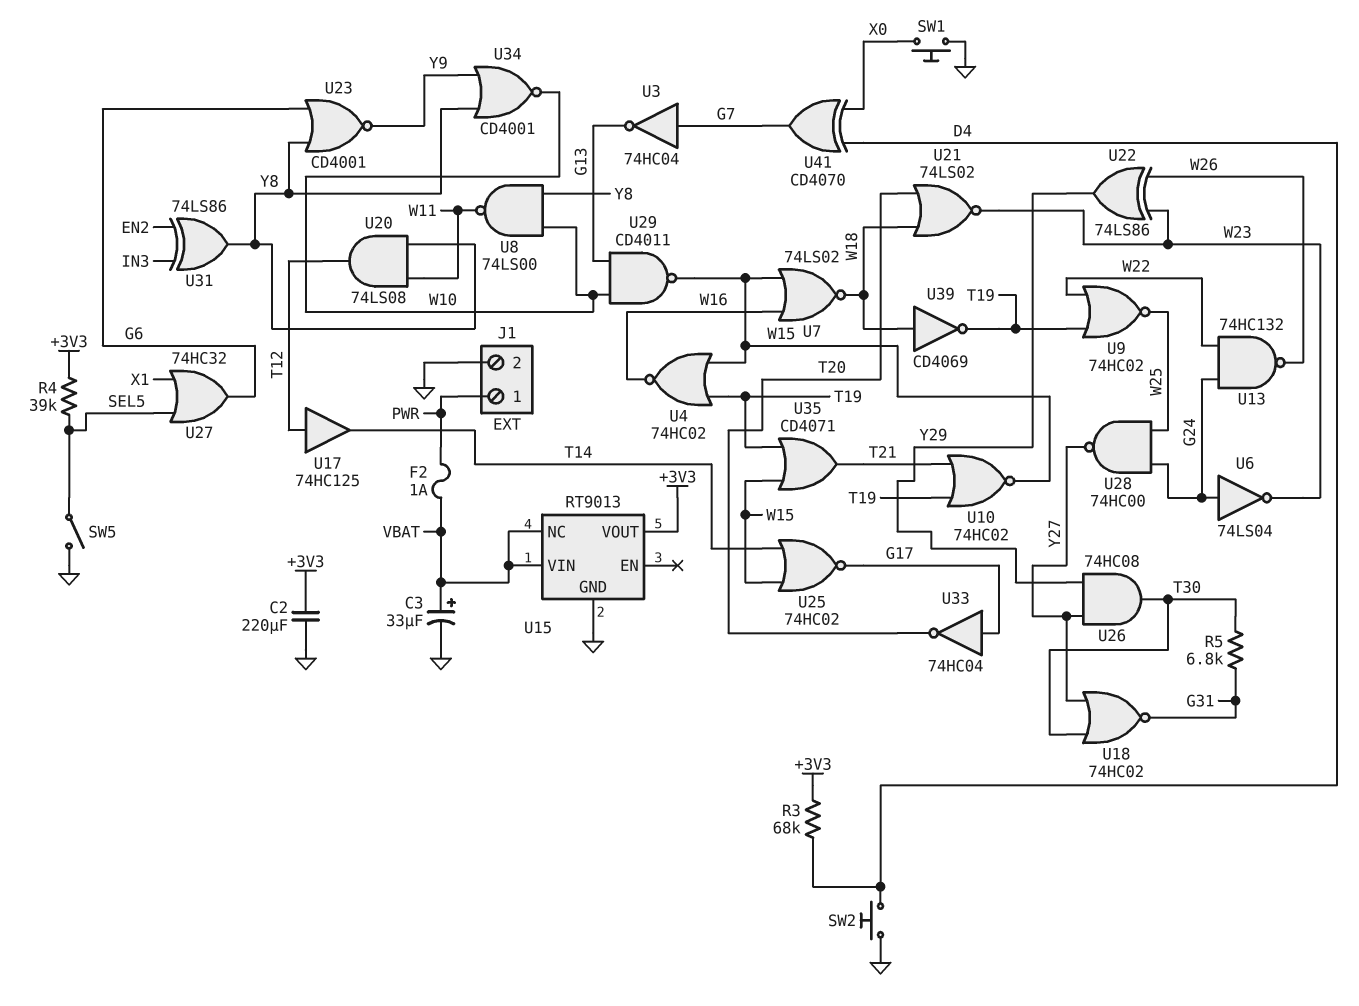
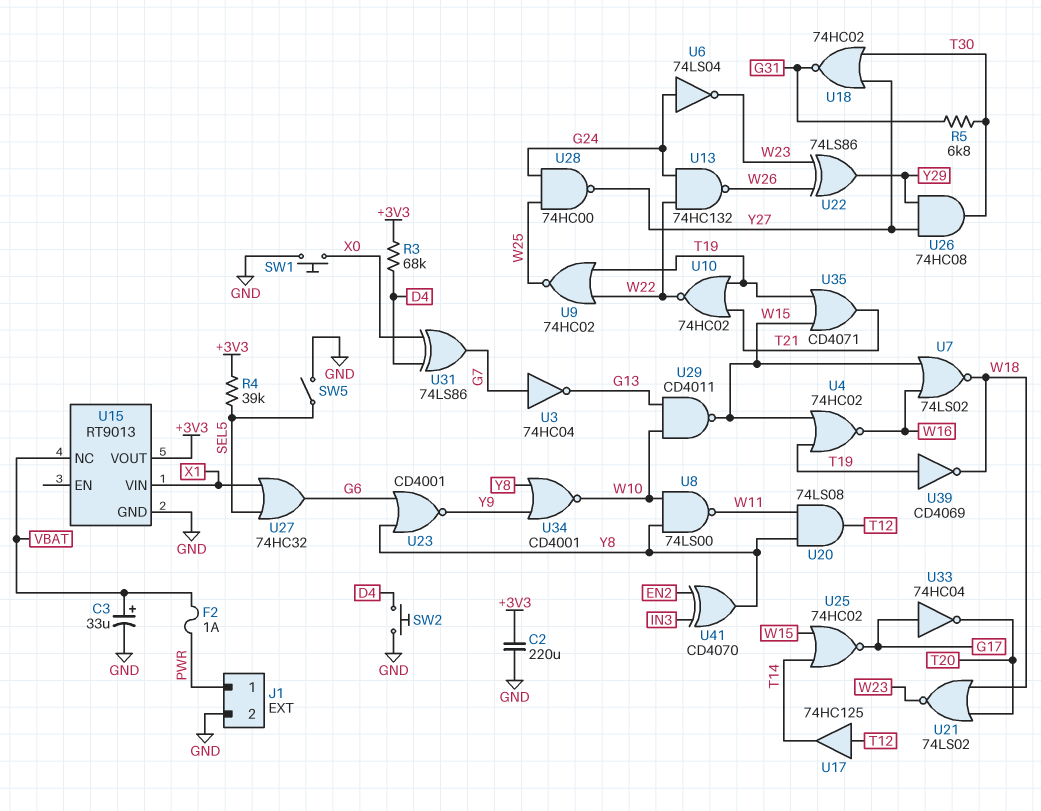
U10: NOR 74HC02 (in T19, in T21, out W15) -> NOR 74HC02 (in T19, in T21, out W22)
U15 pin VIN: VBAT -> X1
U31: XOR 74LS86 (in EN2, in IN3, out Y8) -> XOR 74LS86 (in D4, in X0, out G7)
U39: NOT CD4069 (in W18, out T19) -> NOT CD4069 (in T19, out W18)
U41: XOR CD4070 (in D4, in X0, out G7) -> XOR CD4070 (in EN2, in IN3, out Y8)

